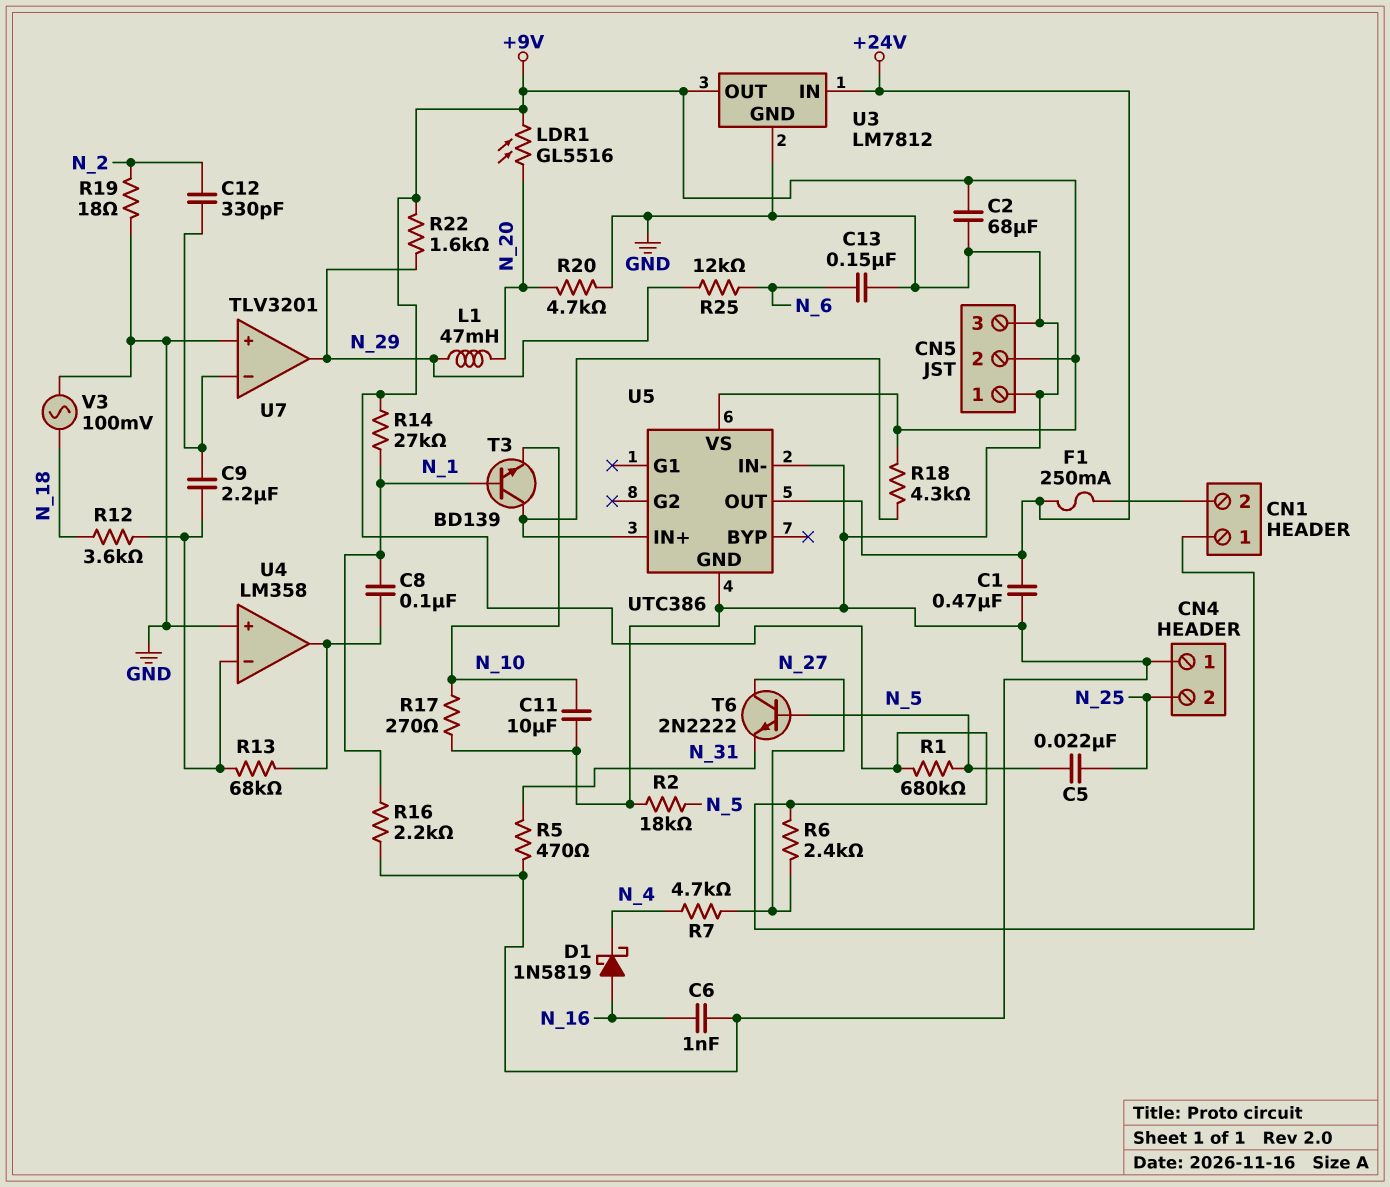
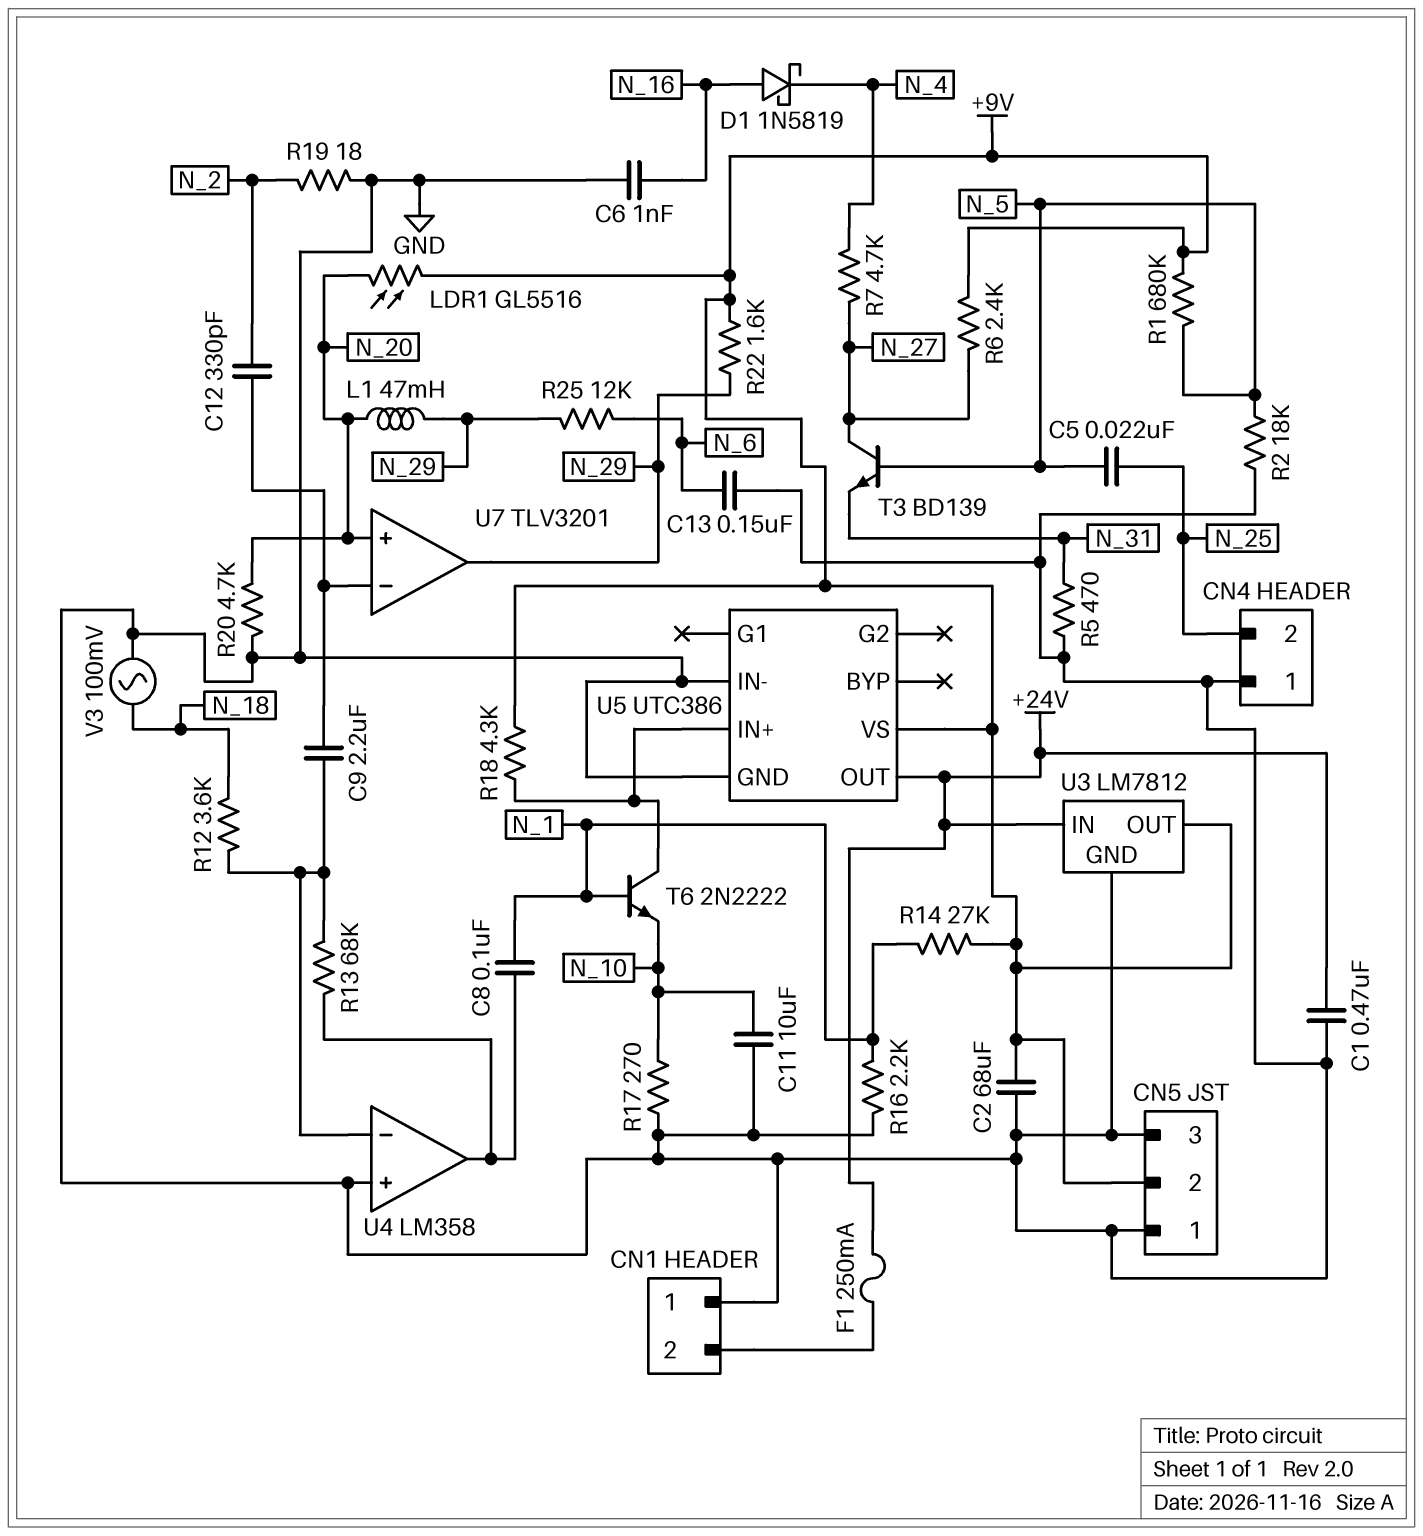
CN1 pin 1: +9V -> GND
T3: NPN BD139 (B N_1, C U5/IN+, E N_10) -> NPN BD139 (B N_5, C N_27, E N_31)
T6: NPN 2N2222 (B N_5, C N_27, E N_31) -> NPN 2N2222 (B N_1, C U5/IN+, E N_10)
U7 pin in+: GND -> N_20

